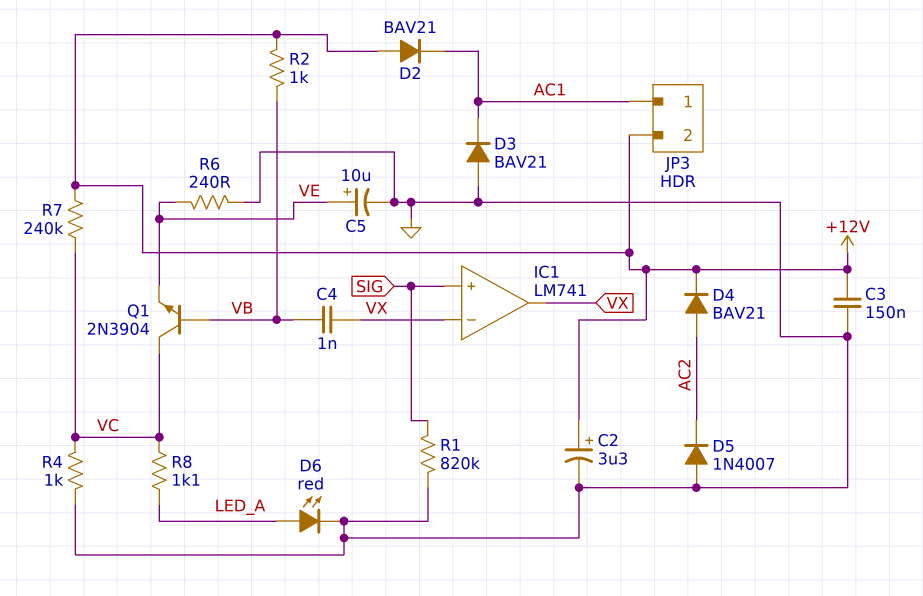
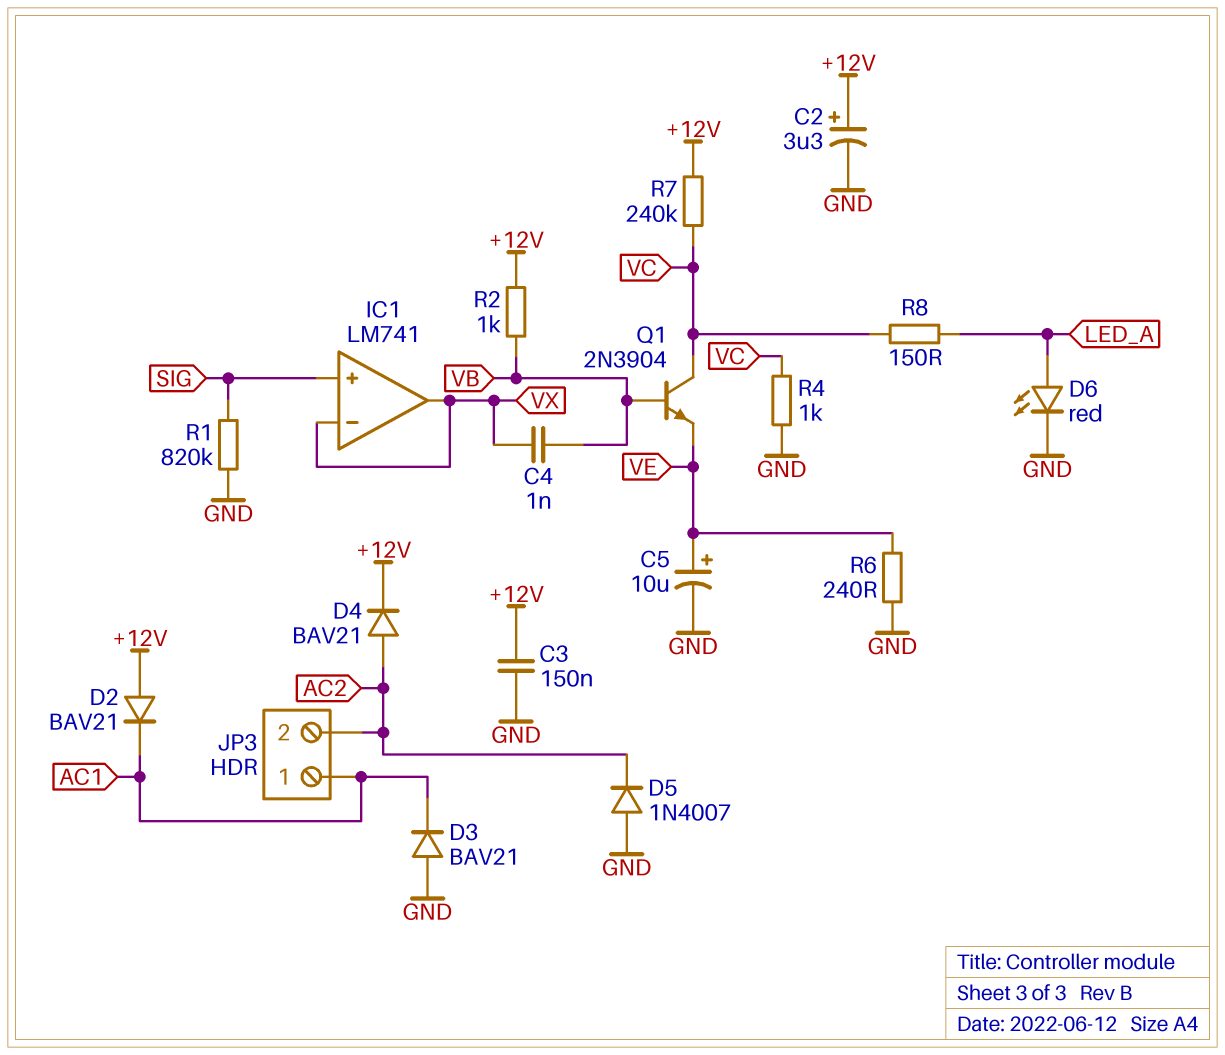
JP3 pin 2: +12V -> AC2
R8: 1.1k (LED_A, VC) -> 150 (LED_A, VC)

